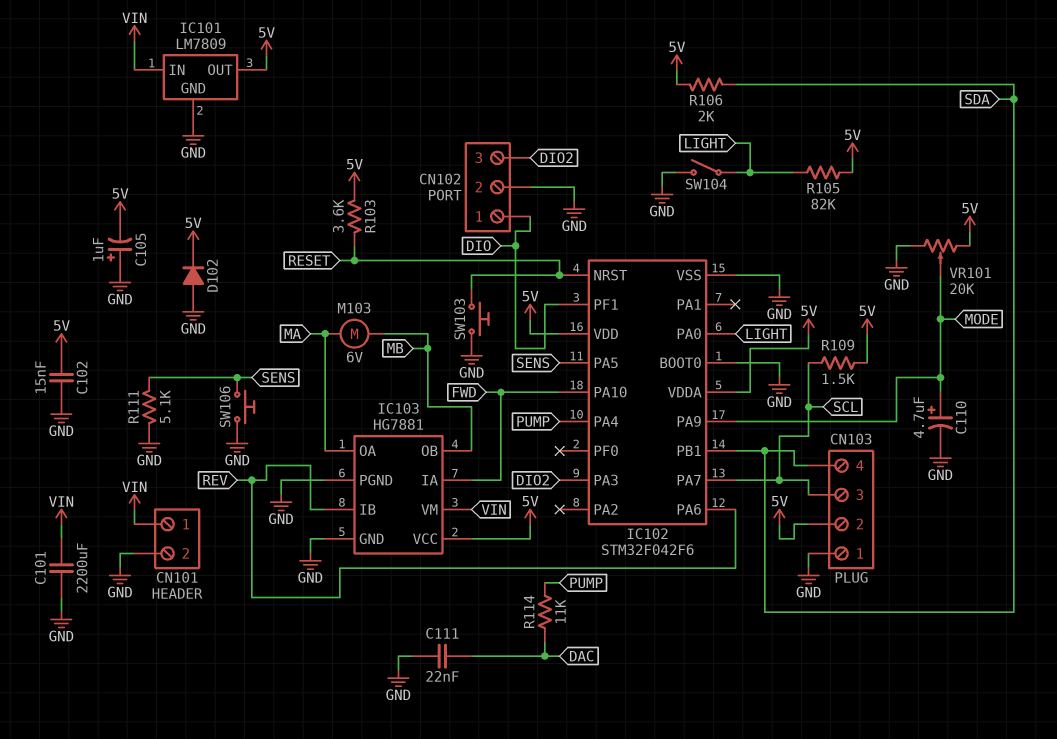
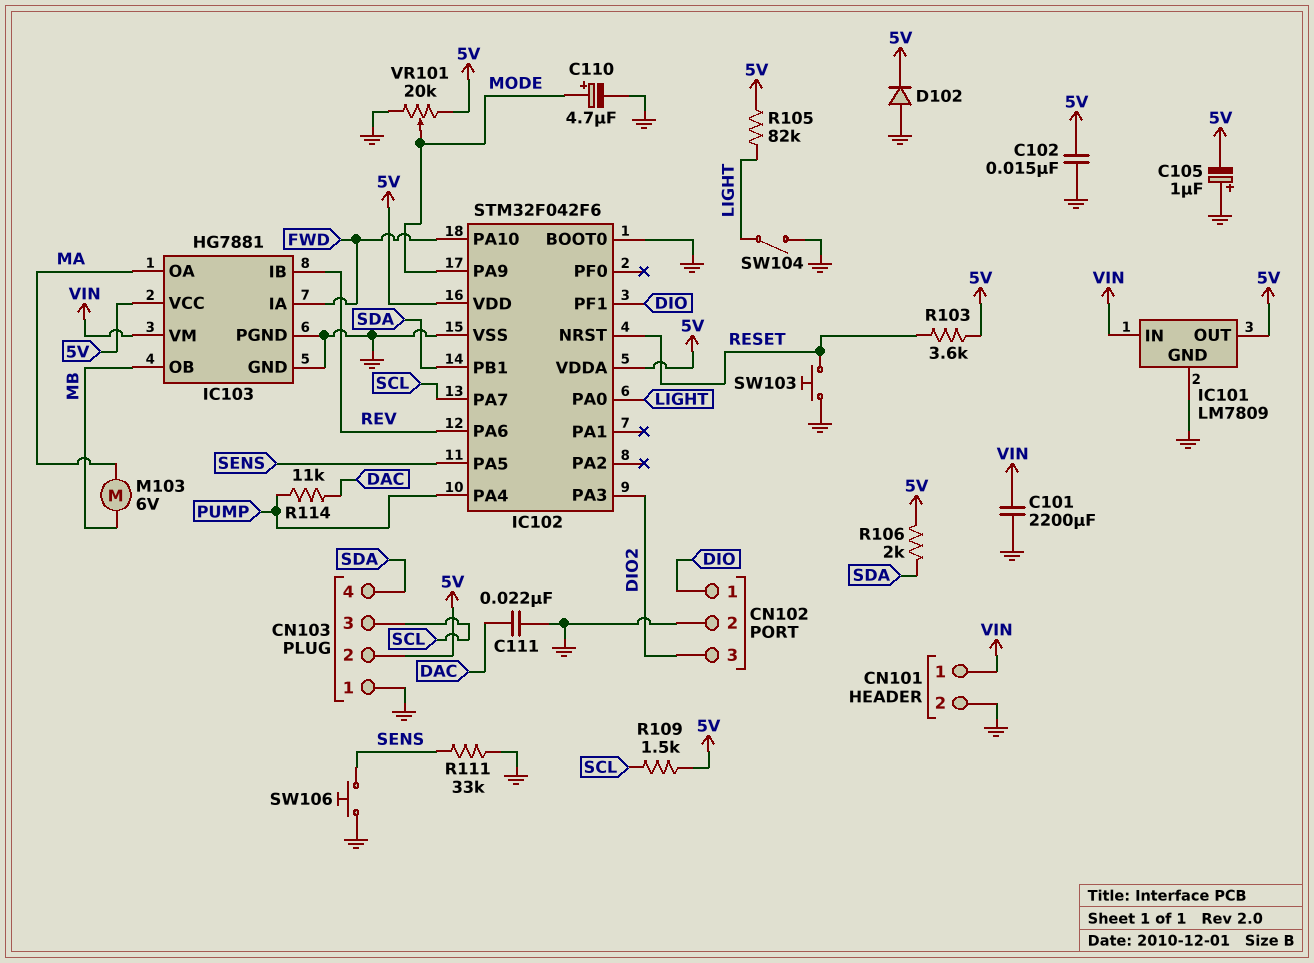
R111: 5.1k (GND, SENS) -> 33k (GND, SENS)

